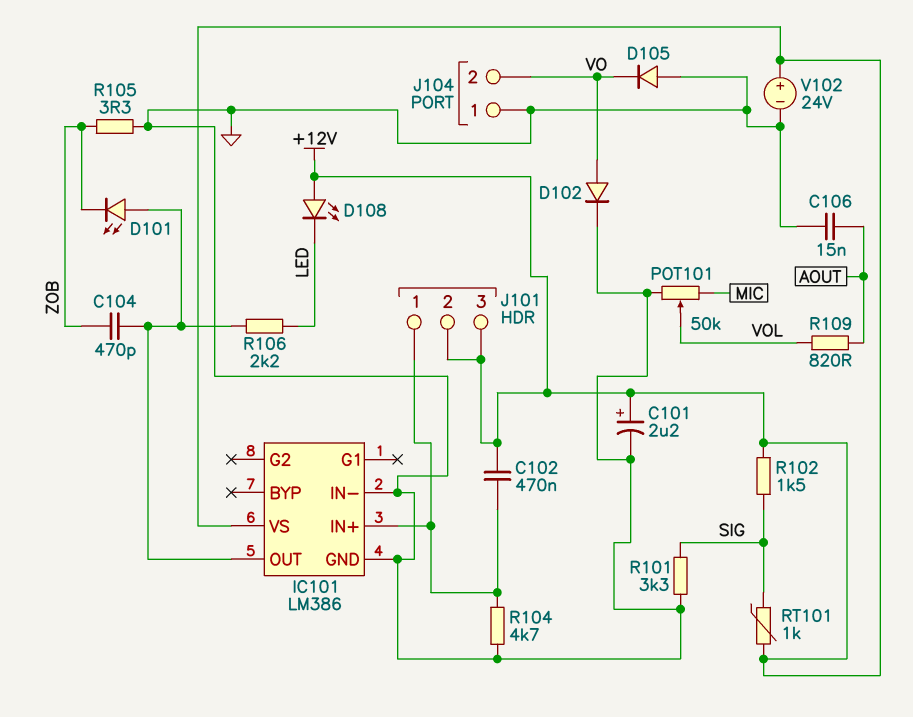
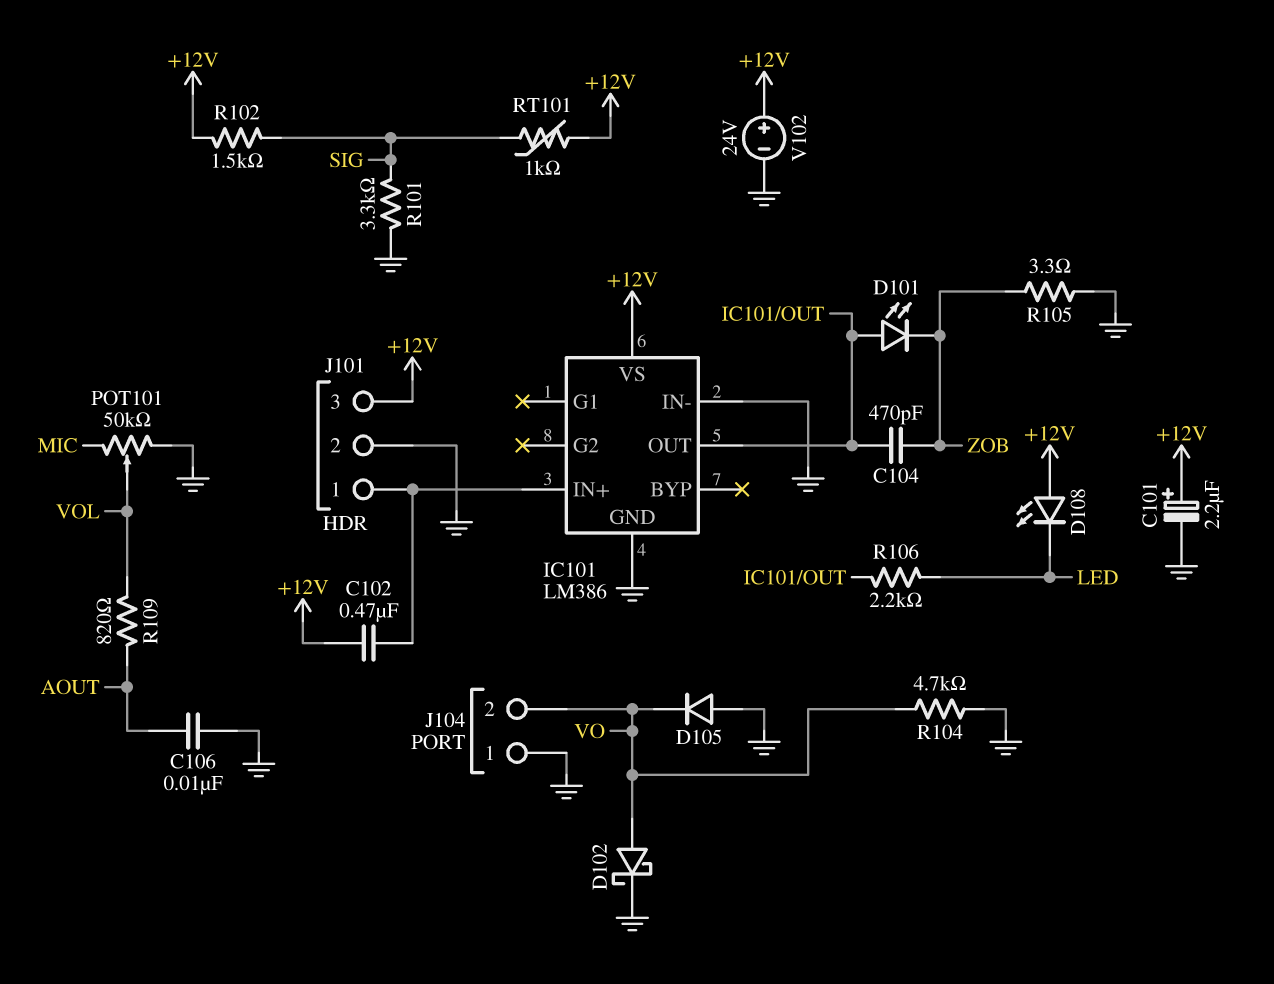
C106: 15nF (AOUT, GND) -> 10nF (AOUT, GND)
D102: diode (A VO, K GND) -> schottky (A VO, K GND)
J101 pin 2: +12V -> GND
R104: 4.7k (GND, IC101/IN+) -> 4.7k (GND, VO)

